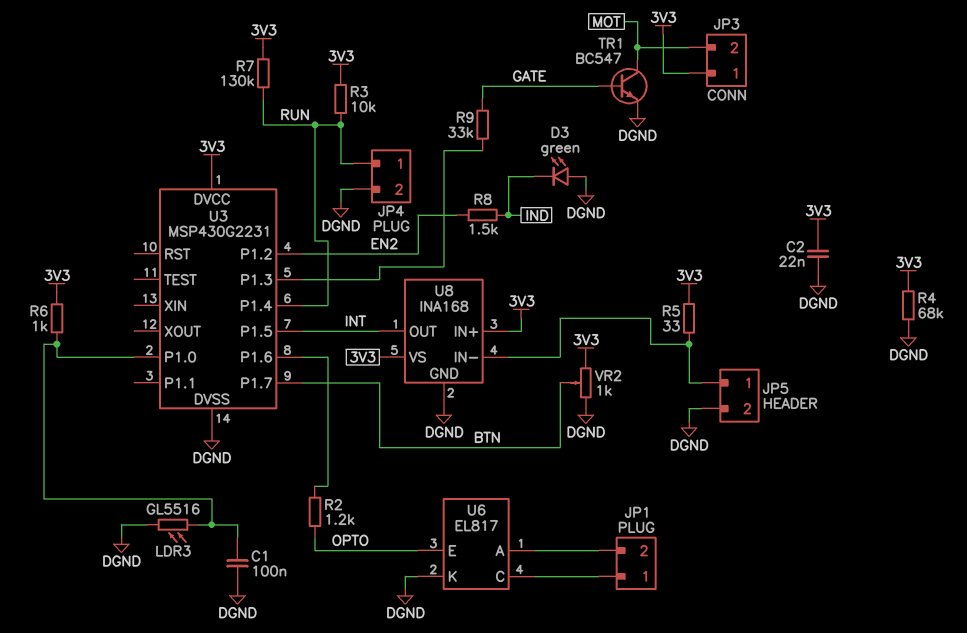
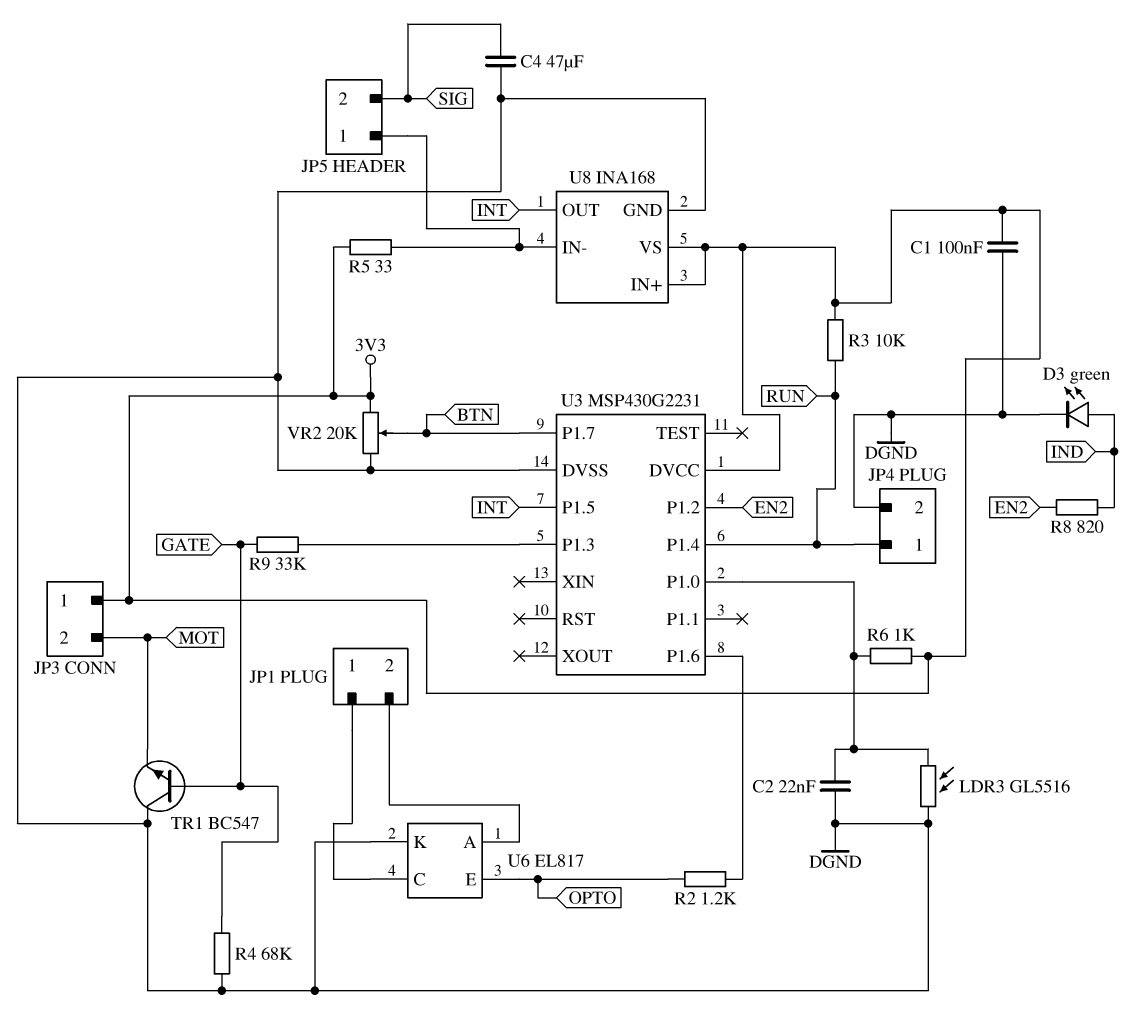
C1: 100nF (DGND, U3/P1.0) -> 100nF (3V3, DGND)
C2: 22nF (3V3, DGND) -> 22nF (DGND, U3/P1.0)
C4: none -> 47uF (DGND, SIG)
D3: LED green (A DGND, K IND) -> LED green (A IND, K DGND)
JP5 pin 2: DGND -> SIG
R4: 68k (3V3, DGND) -> 68k (DGND, GATE)
R7: 130k (3V3, RUN) -> none
R8: 1.5k (EN2, IND) -> 820 (EN2, IND)
TR1: NPN BC547 (B GATE, C MOT, E DGND) -> NPN BC547 (B GATE, C DGND, E MOT)
VR2: 1k (3V3, DGND, wiper BTN) -> 20k (3V3, DGND, wiper BTN)

